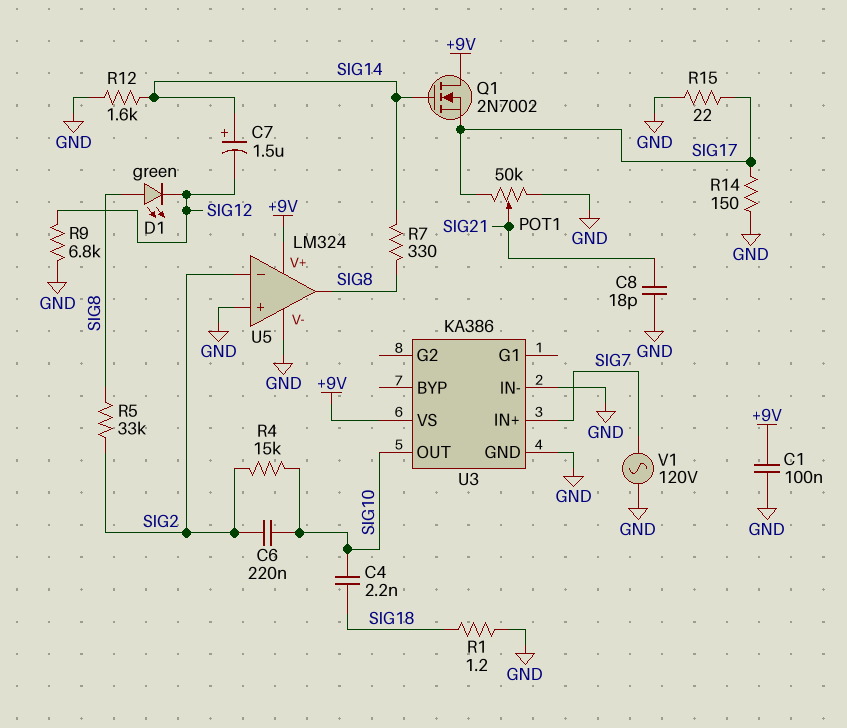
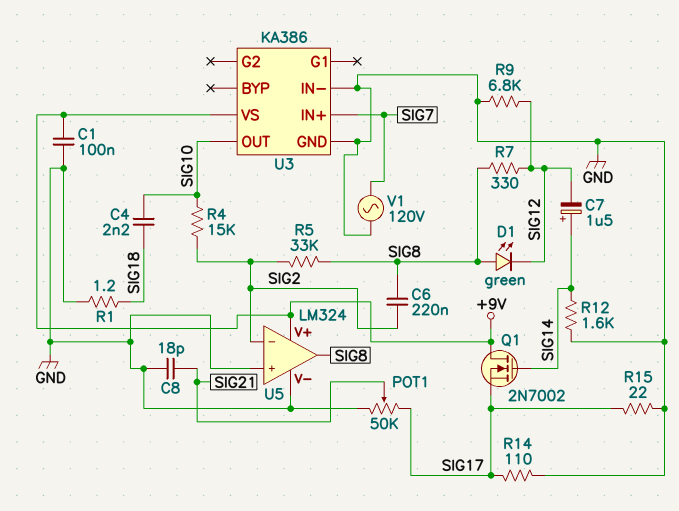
C6: 220nF (SIG2, SIG10) -> 220nF (SIG2, SIG8)
R7: 330 (SIG8, SIG14) -> 330 (SIG8, SIG12)
R14: 150 (GND, SIG17) -> 110 (GND, SIG17)

